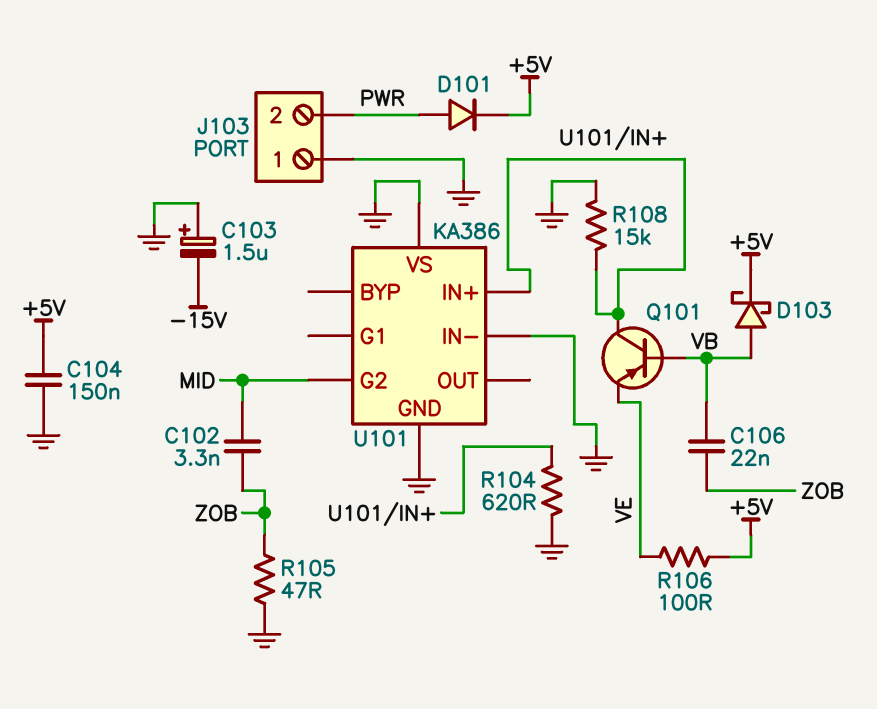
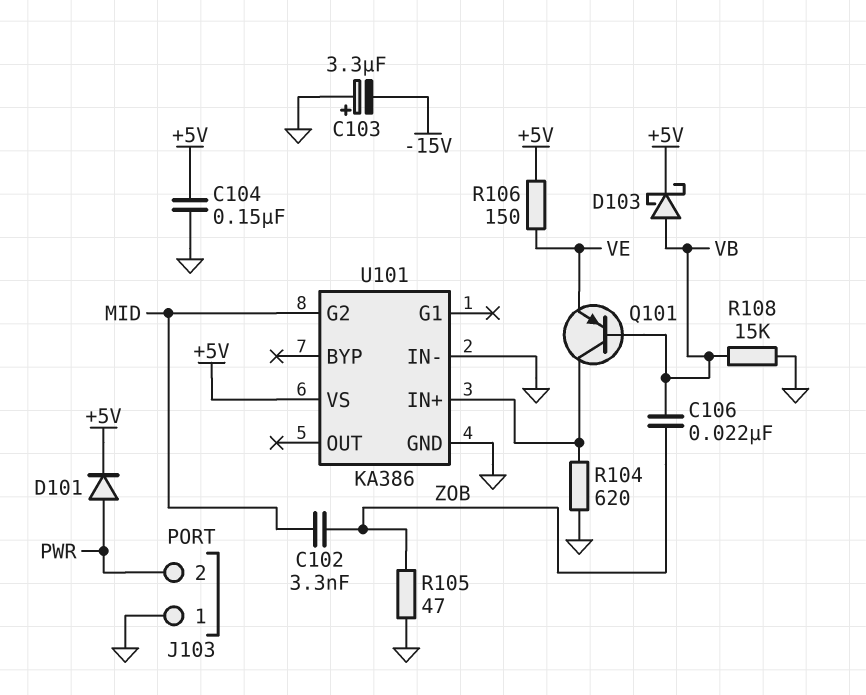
C103: 1.5uF (plus GND, minus -15V) -> 3.3uF (plus GND, minus -15V)
R106: 100 (+5V, VE) -> 150 (+5V, VE)
R108: 15k (GND, U101/IN+) -> 15k (GND, VB)
U101 pin VS: GND -> +5V

